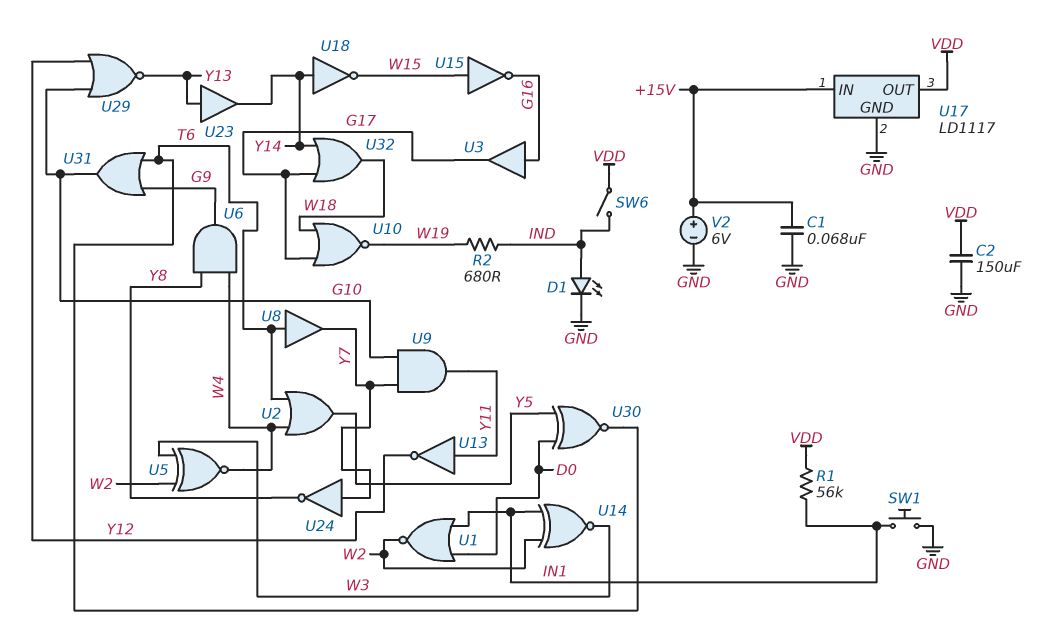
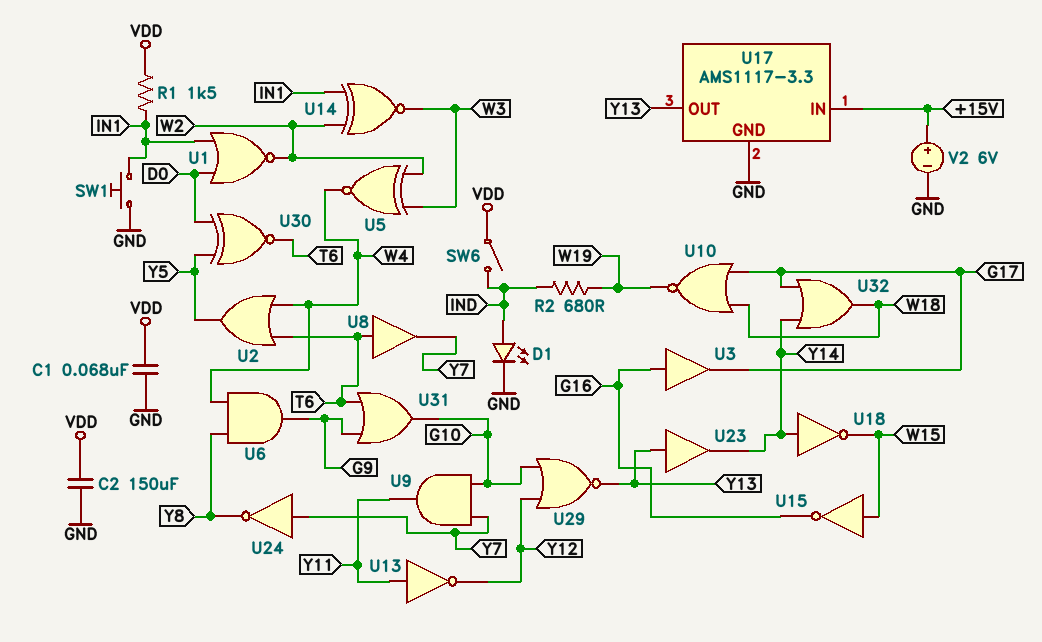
C1: 68nF (+15V, GND) -> 68nF (GND, VDD)
R1: 56k (IN1, VDD) -> 1.5k (IN1, VDD)
U17: LD1117 -> AMS1117-3.3
U17 pin OUT: VDD -> Y13

